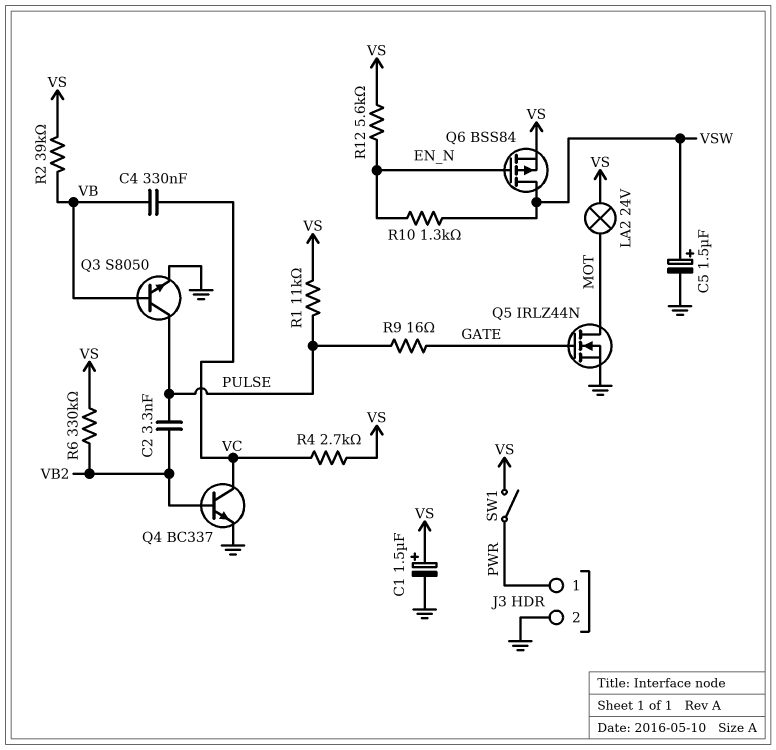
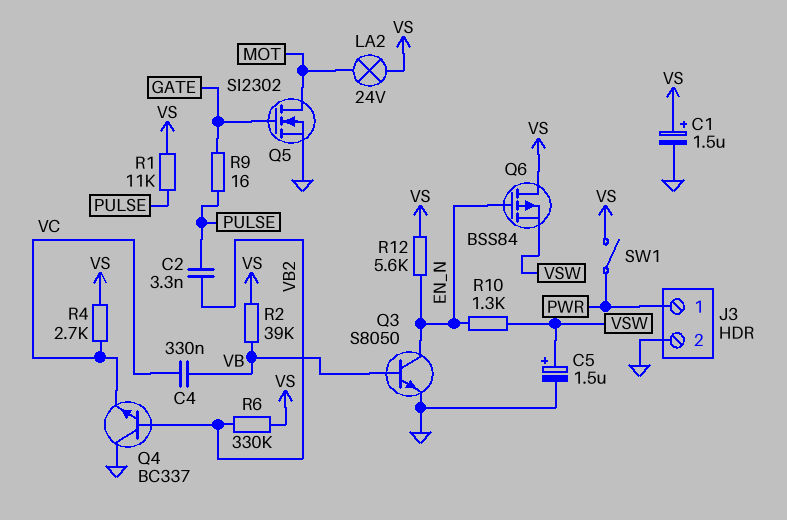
Q3: NPN S8050 (B VB, C PULSE, E GND) -> NPN S8050 (B VB, C EN_N, E GND)
Q4: NPN BC337 (B VB2, C VC, E GND) -> NPN BC337 (B VB2, C GND, E VC)
Q5: NMOS IRLZ44N (G GATE, D MOT, S GND) -> NMOS SI2302 (G GATE, D MOT, S GND)
Q6: PMOS BSS84 (G EN_N, D VSW, S VS) -> PMOS BSS84 (G EN_N, D VS, S VSW)

